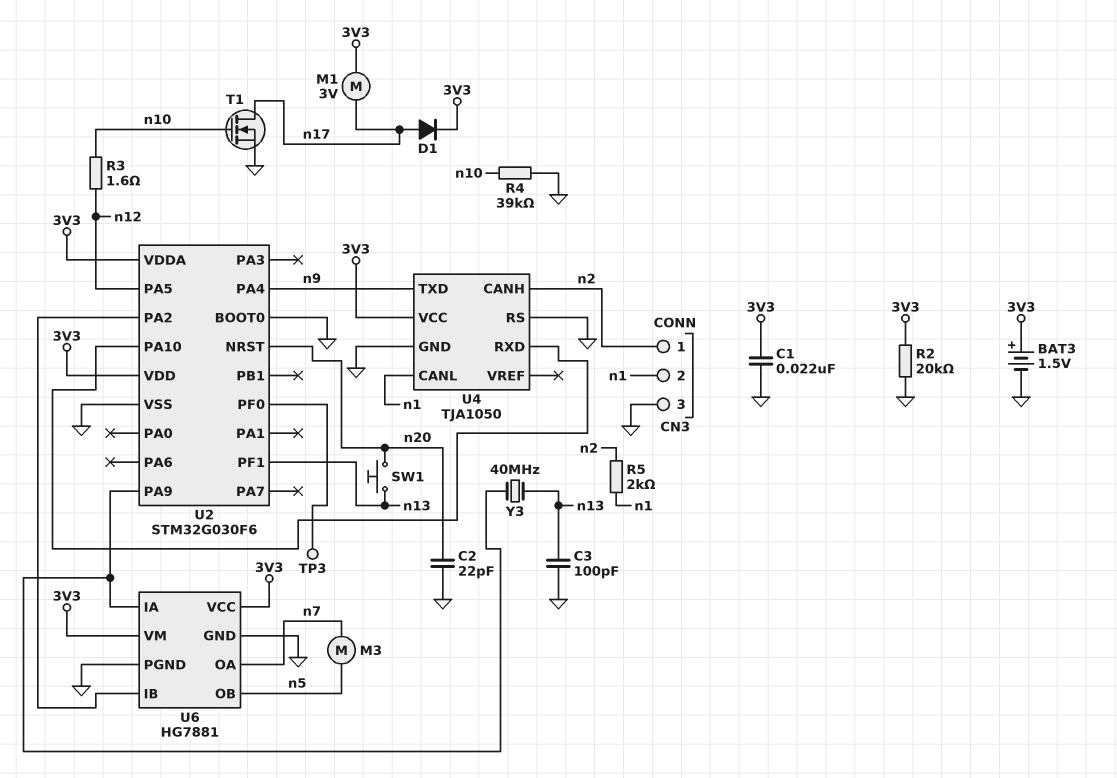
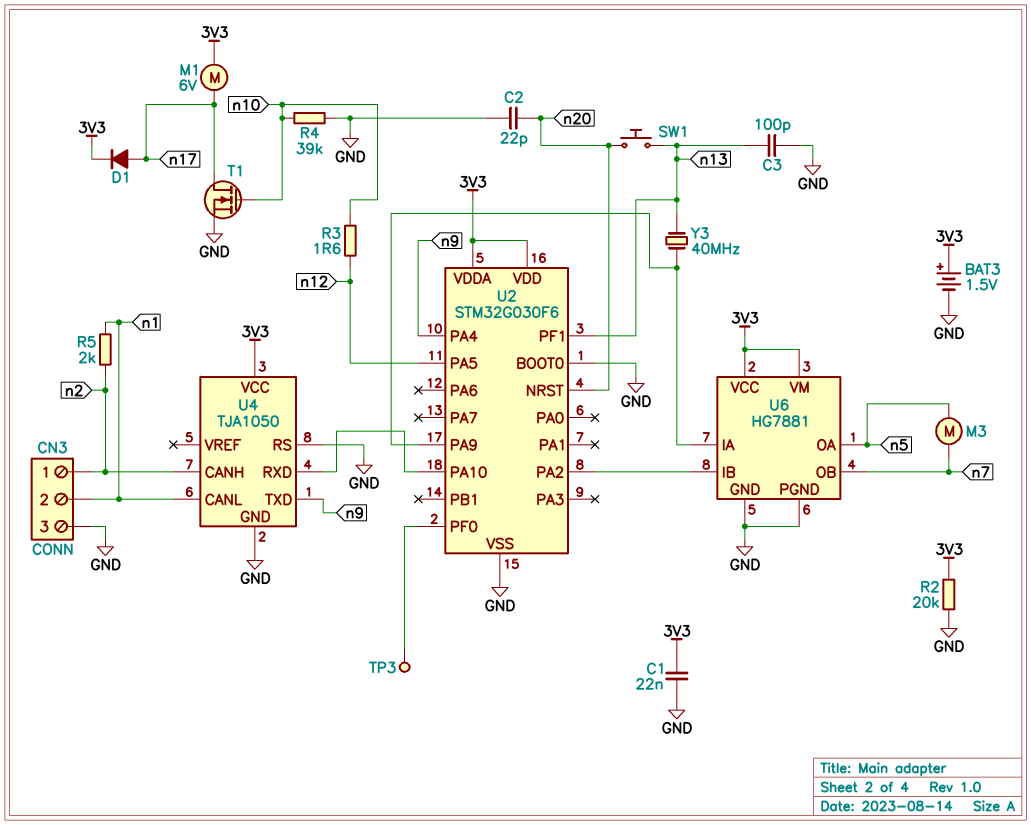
M1: motor 3V (3V3, n17) -> motor 6V (3V3, n17)
U6 pin OA: n7 -> n5
U6 pin OB: n5 -> n7

